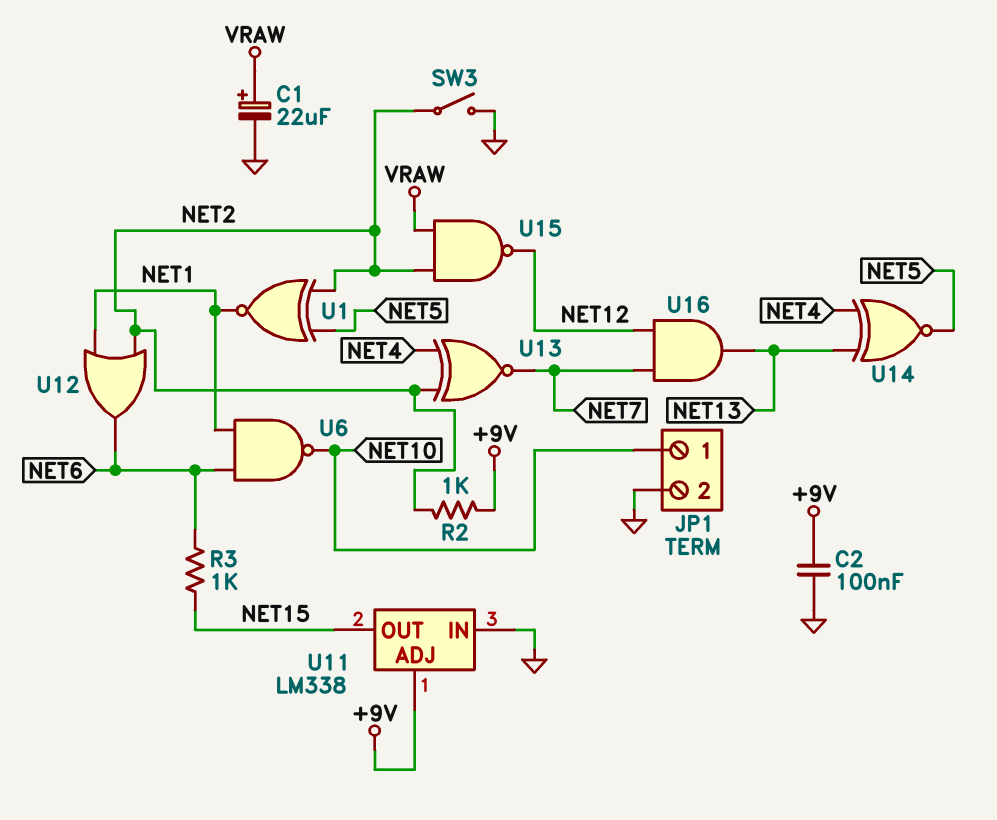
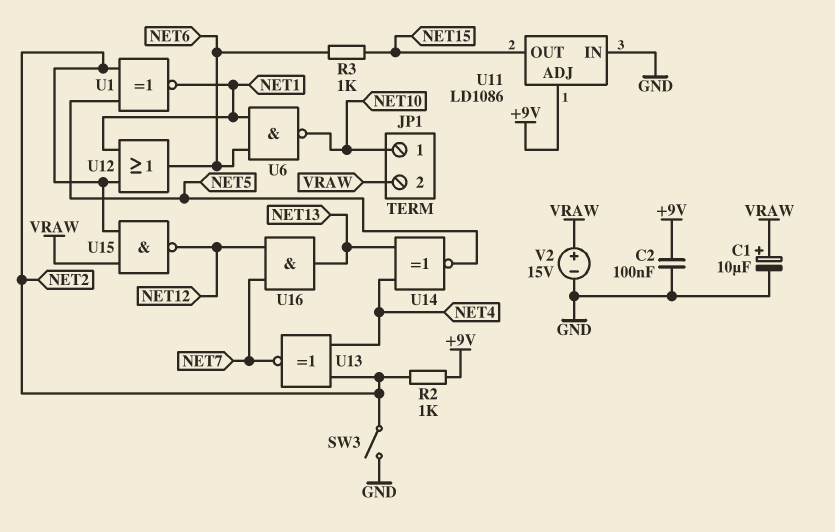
C1: 22uF (plus VRAW, minus GND) -> 10uF (plus VRAW, minus GND)
JP1 pin 2: GND -> VRAW
U11: LM338 -> LD1086
V2: none -> 15V (plus VRAW, minus GND)

